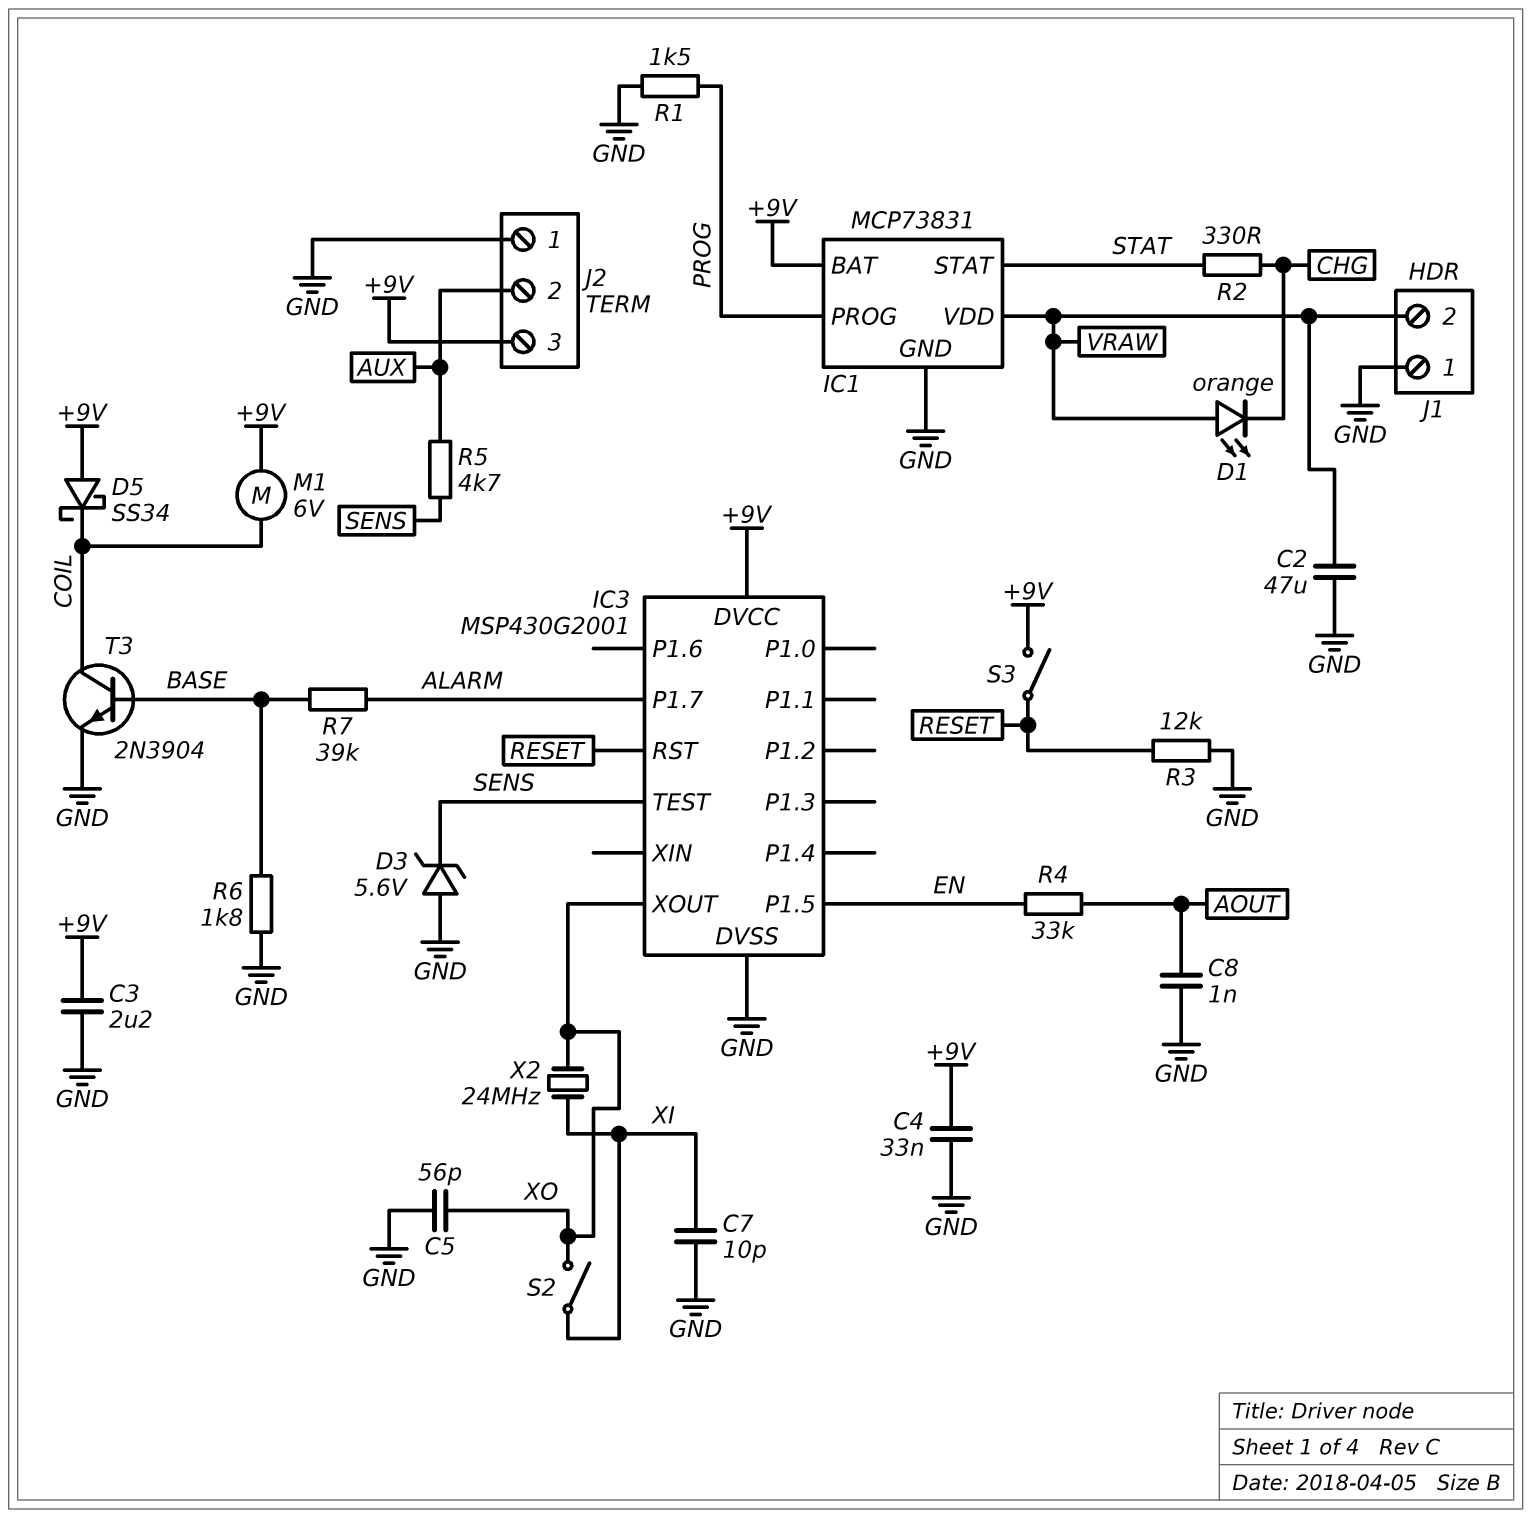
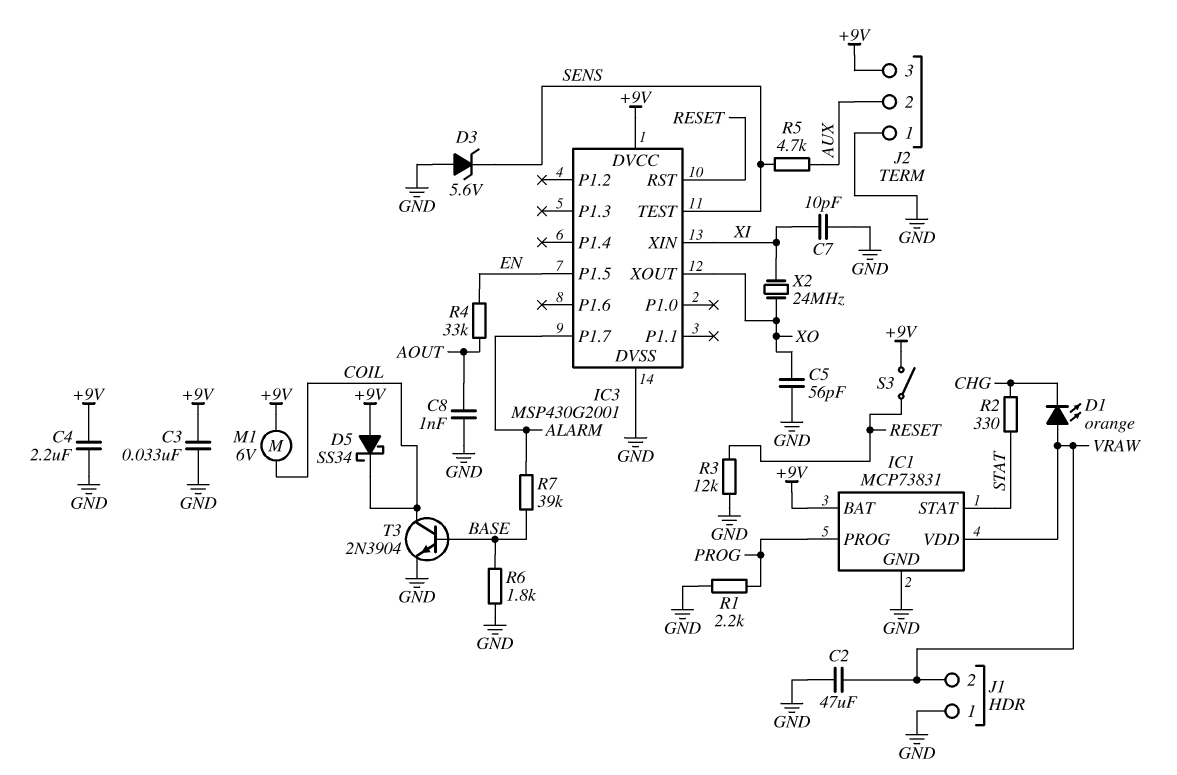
C3: 2.2uF (+9V, GND) -> 33nF (+9V, GND)
C4: 33nF (+9V, GND) -> 2.2uF (+9V, GND)
IC3 pin XIN: none -> XI
R1: 1.5k (GND, PROG) -> 2.2k (GND, PROG)
S2: switch (XI, XO) -> none

